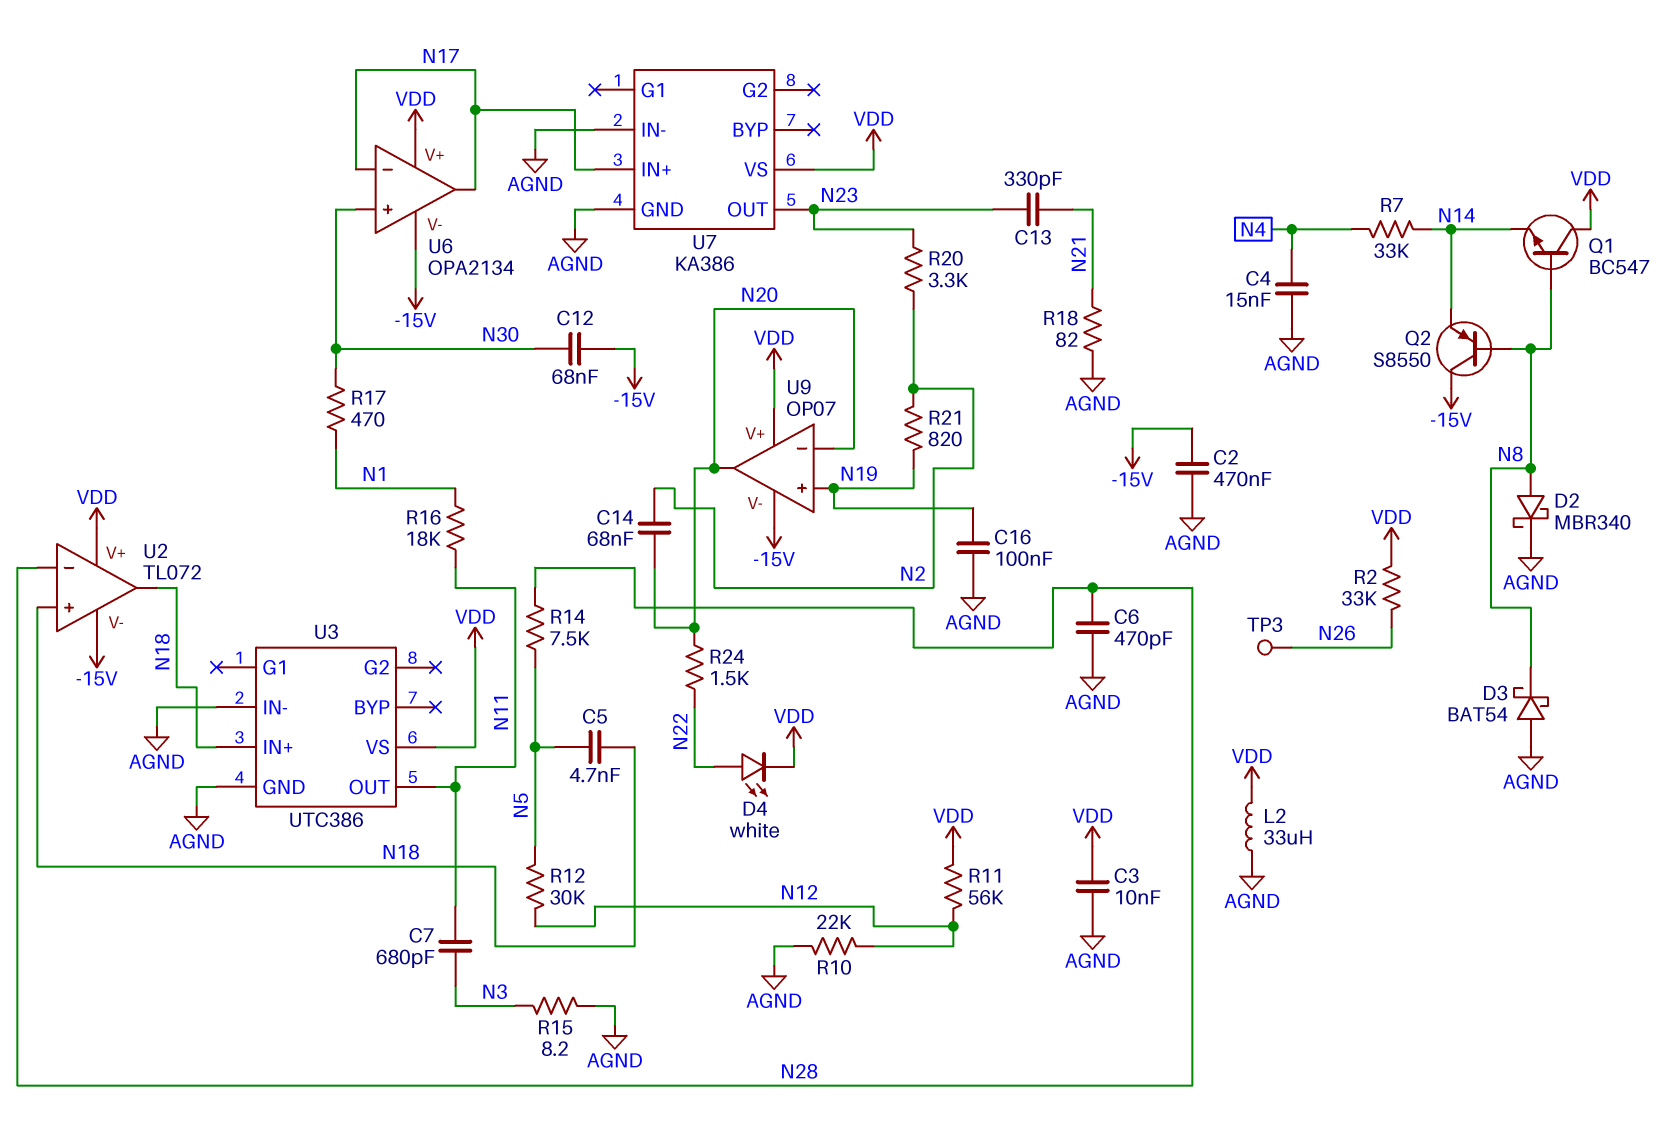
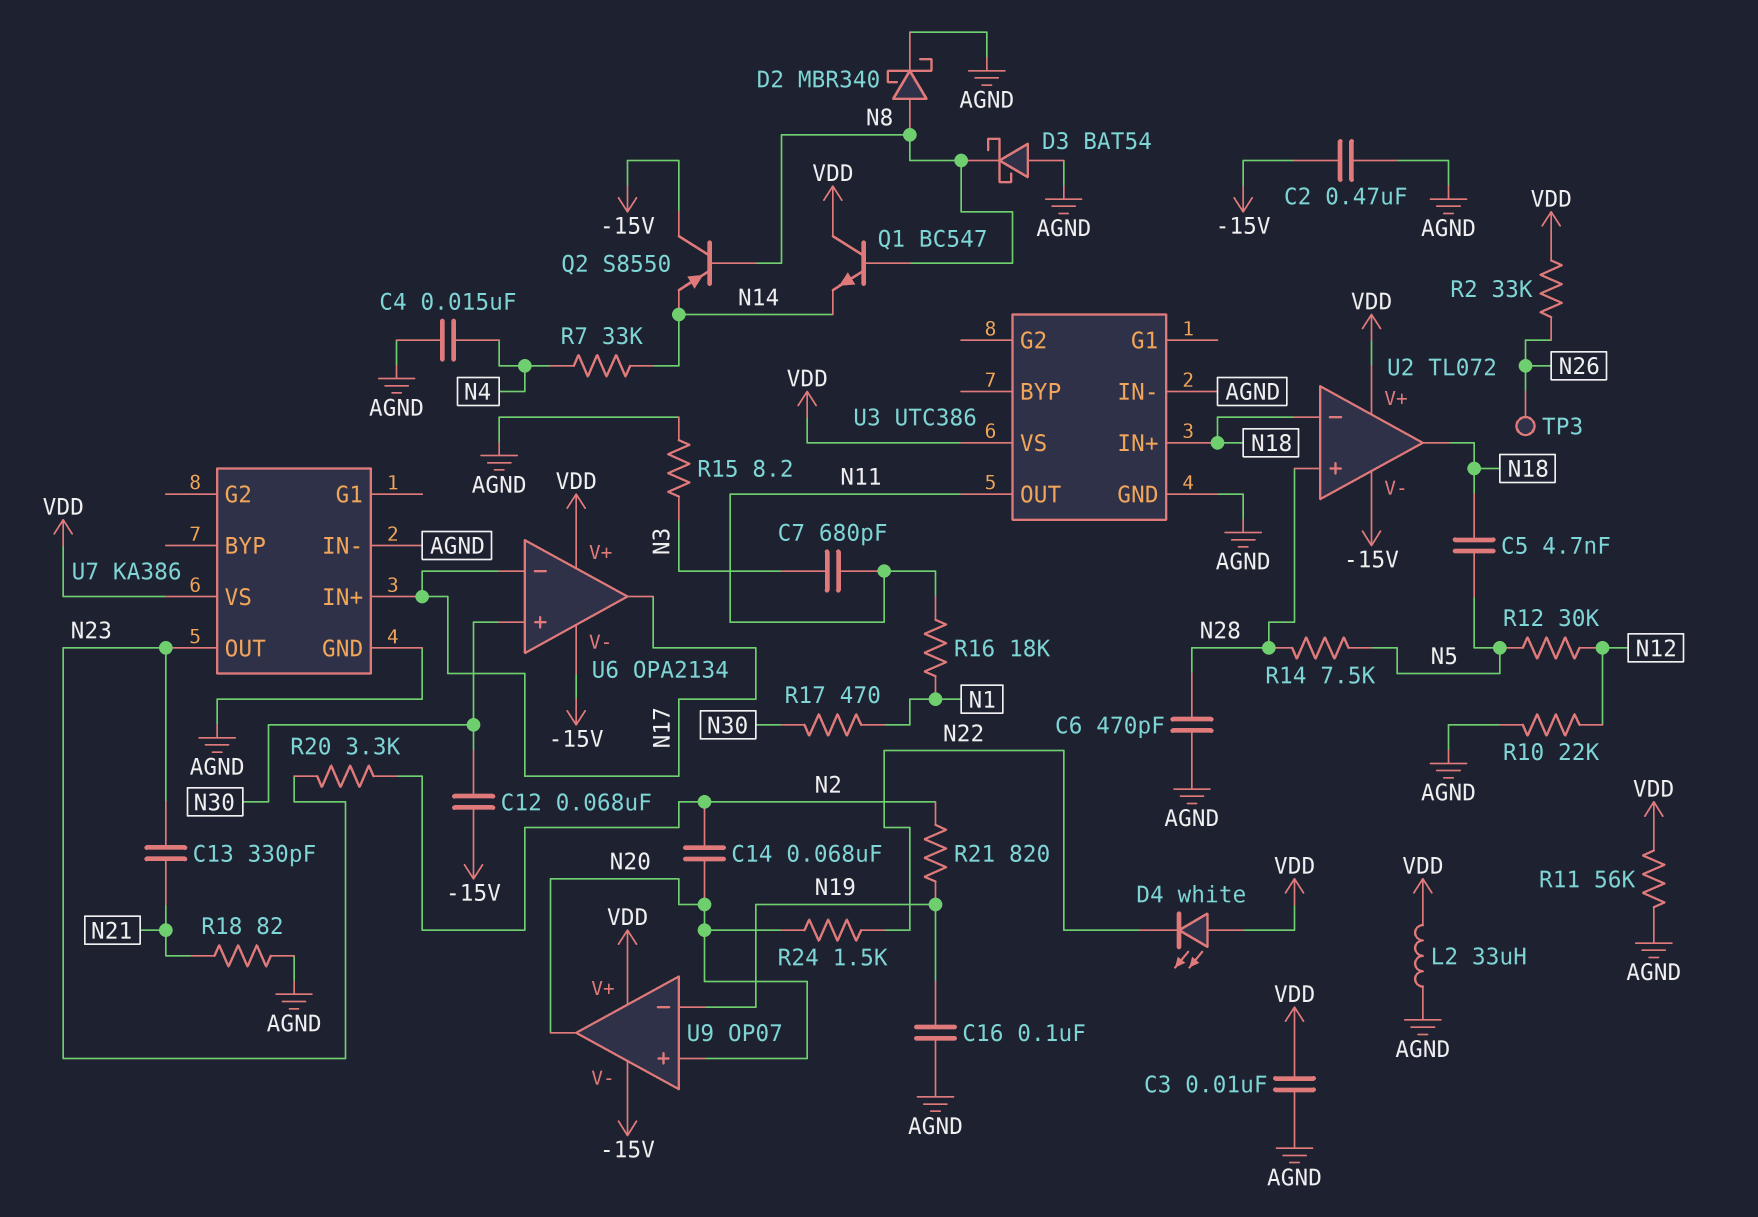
D4: LED white (A N22, K VDD) -> LED white (A VDD, K N22)
R11: 56k (N12, VDD) -> 56k (AGND, VDD)
U2 pin in+: N18 -> N28
U2 pin in-: N28 -> N18
U9 pin in+: N19 -> N20
U9 pin in-: N20 -> N19

